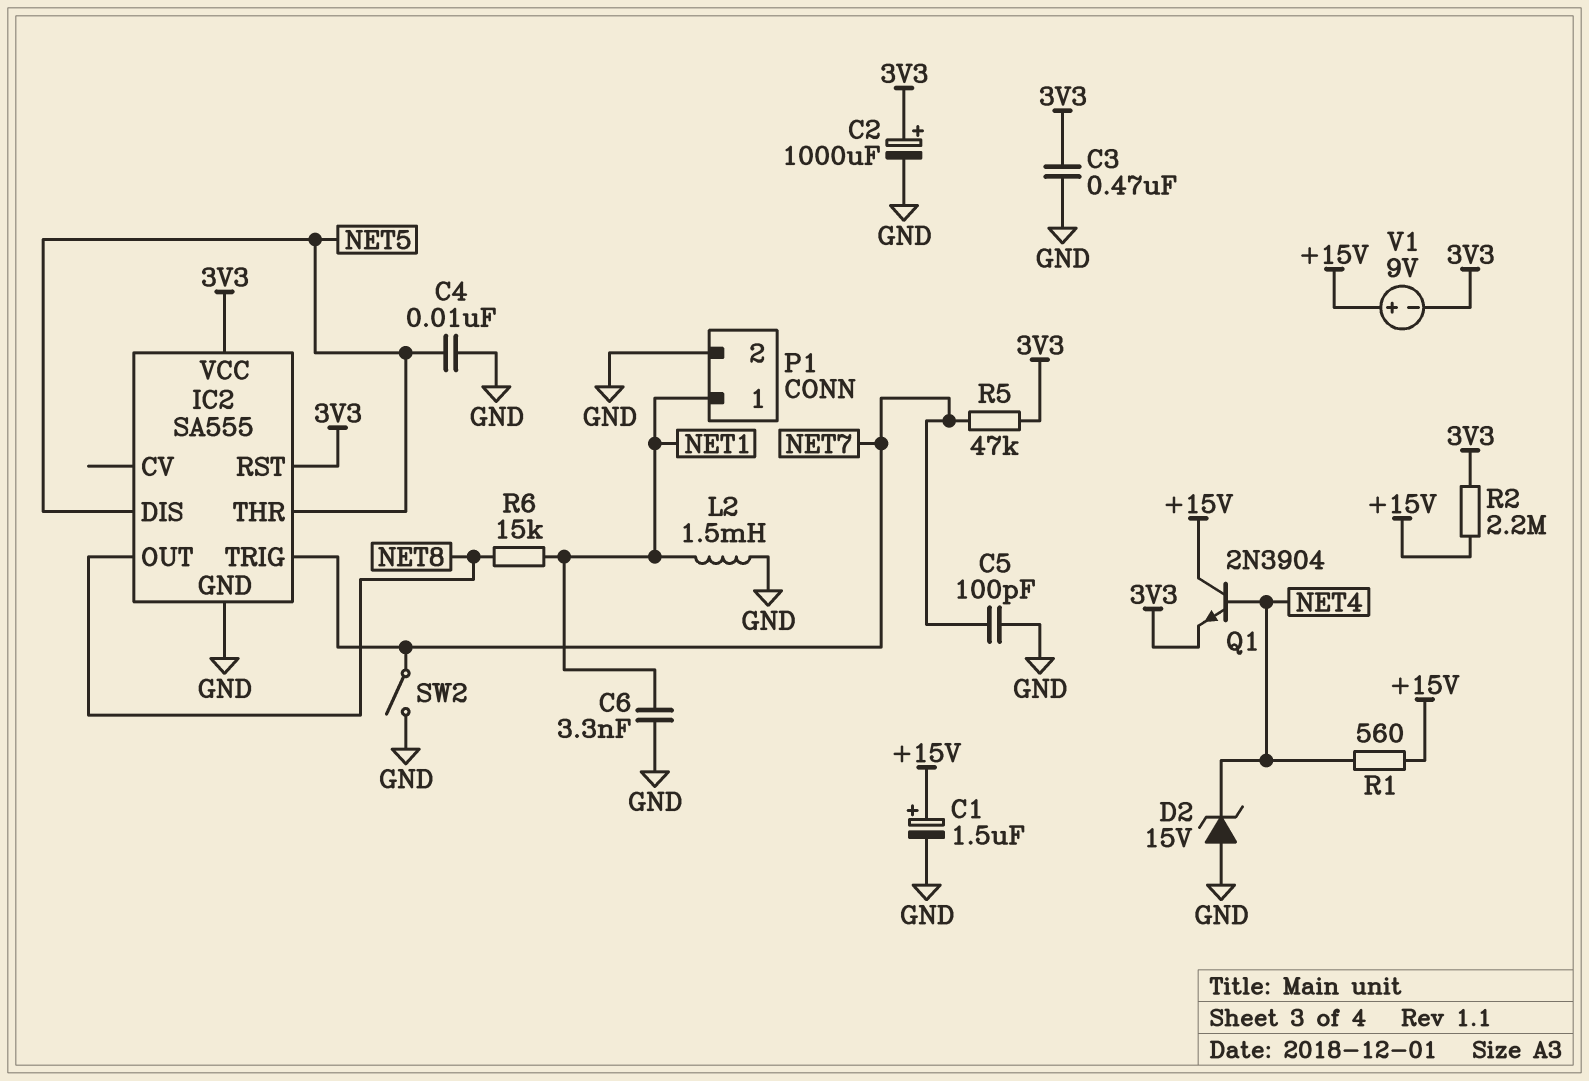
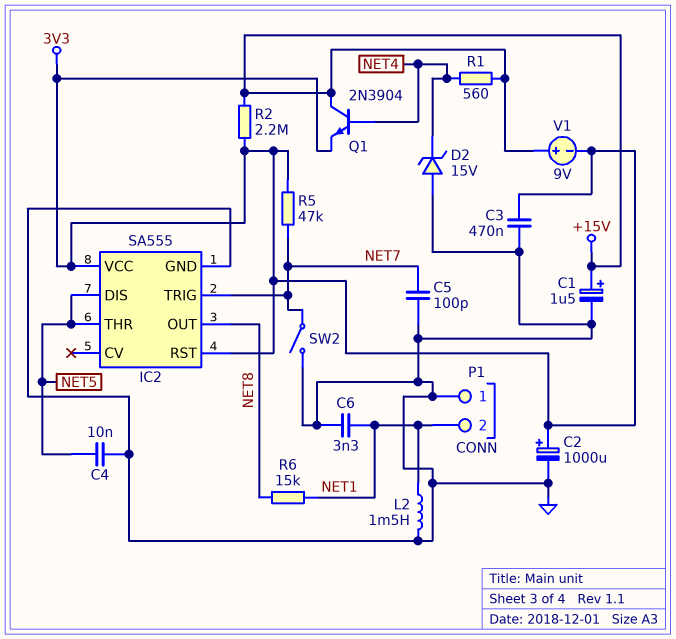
P1 pin 1: NET1 -> GND
P1 pin 2: GND -> NET1

